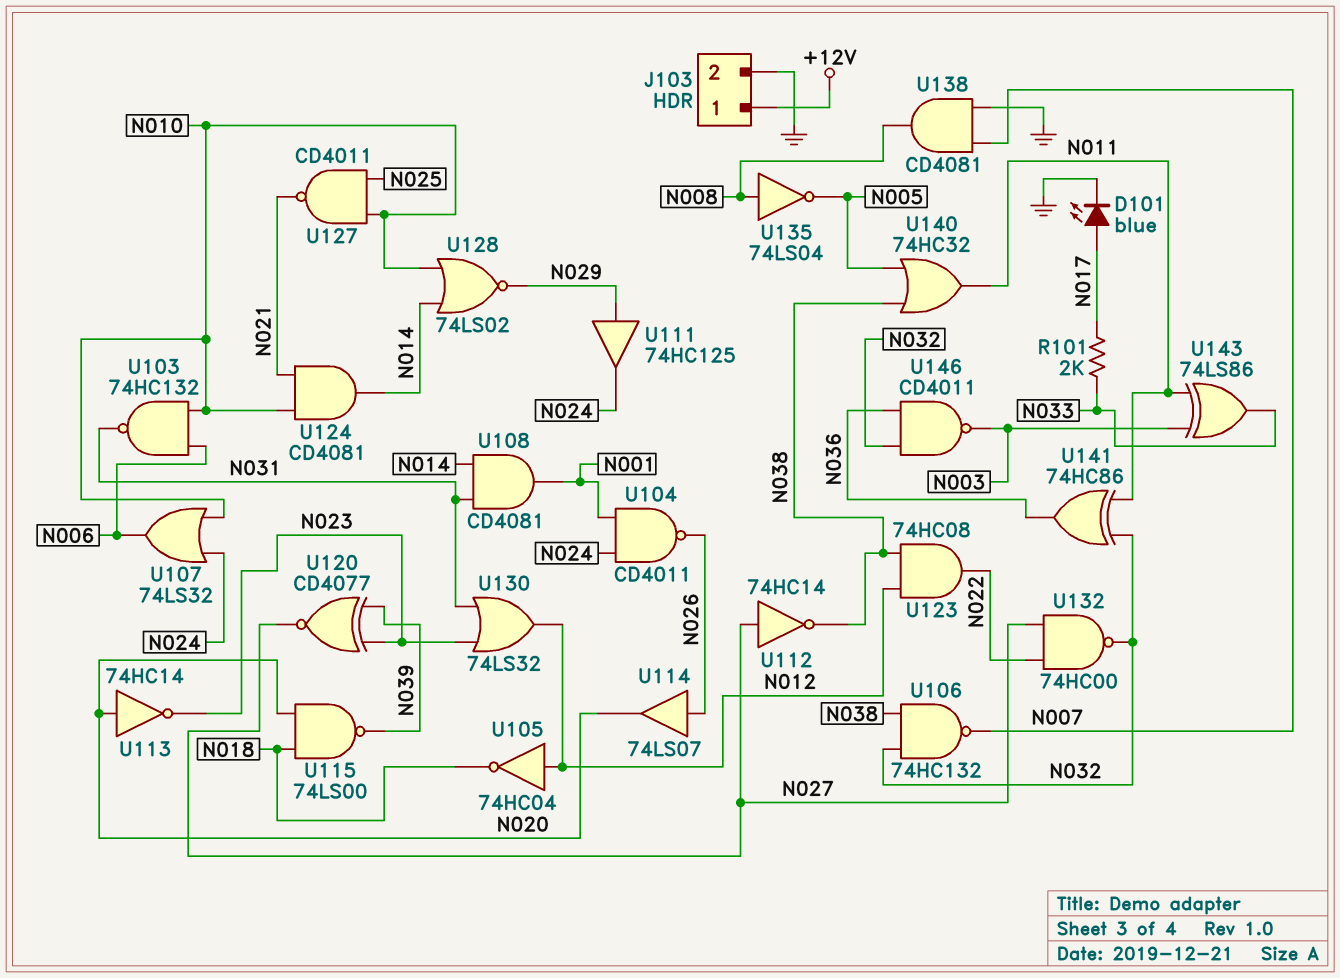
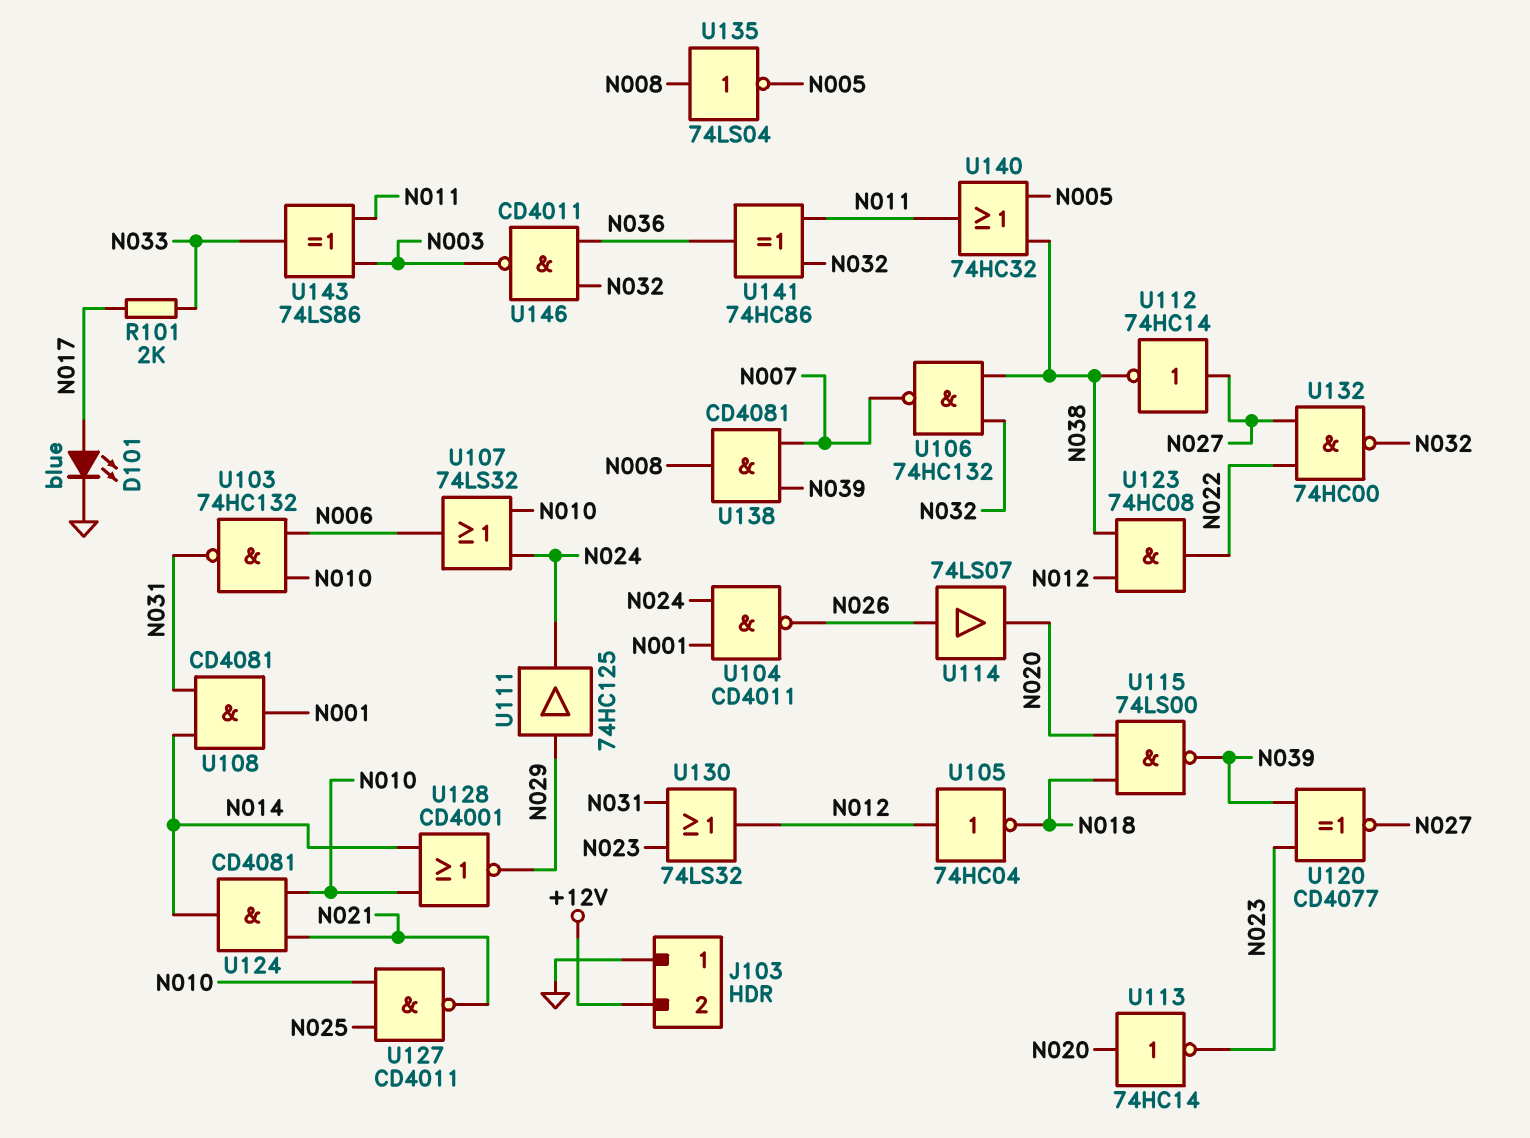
J103 pin 1: +12V -> GND
J103 pin 2: GND -> +12V
U128: NOR 74LS02 (in N010, in N014, out N029) -> NOR CD4001 (in N010, in N014, out N029)
U138: AND CD4081 (in GND, in N007, out N008) -> AND CD4081 (in N007, in N039, out N008)

